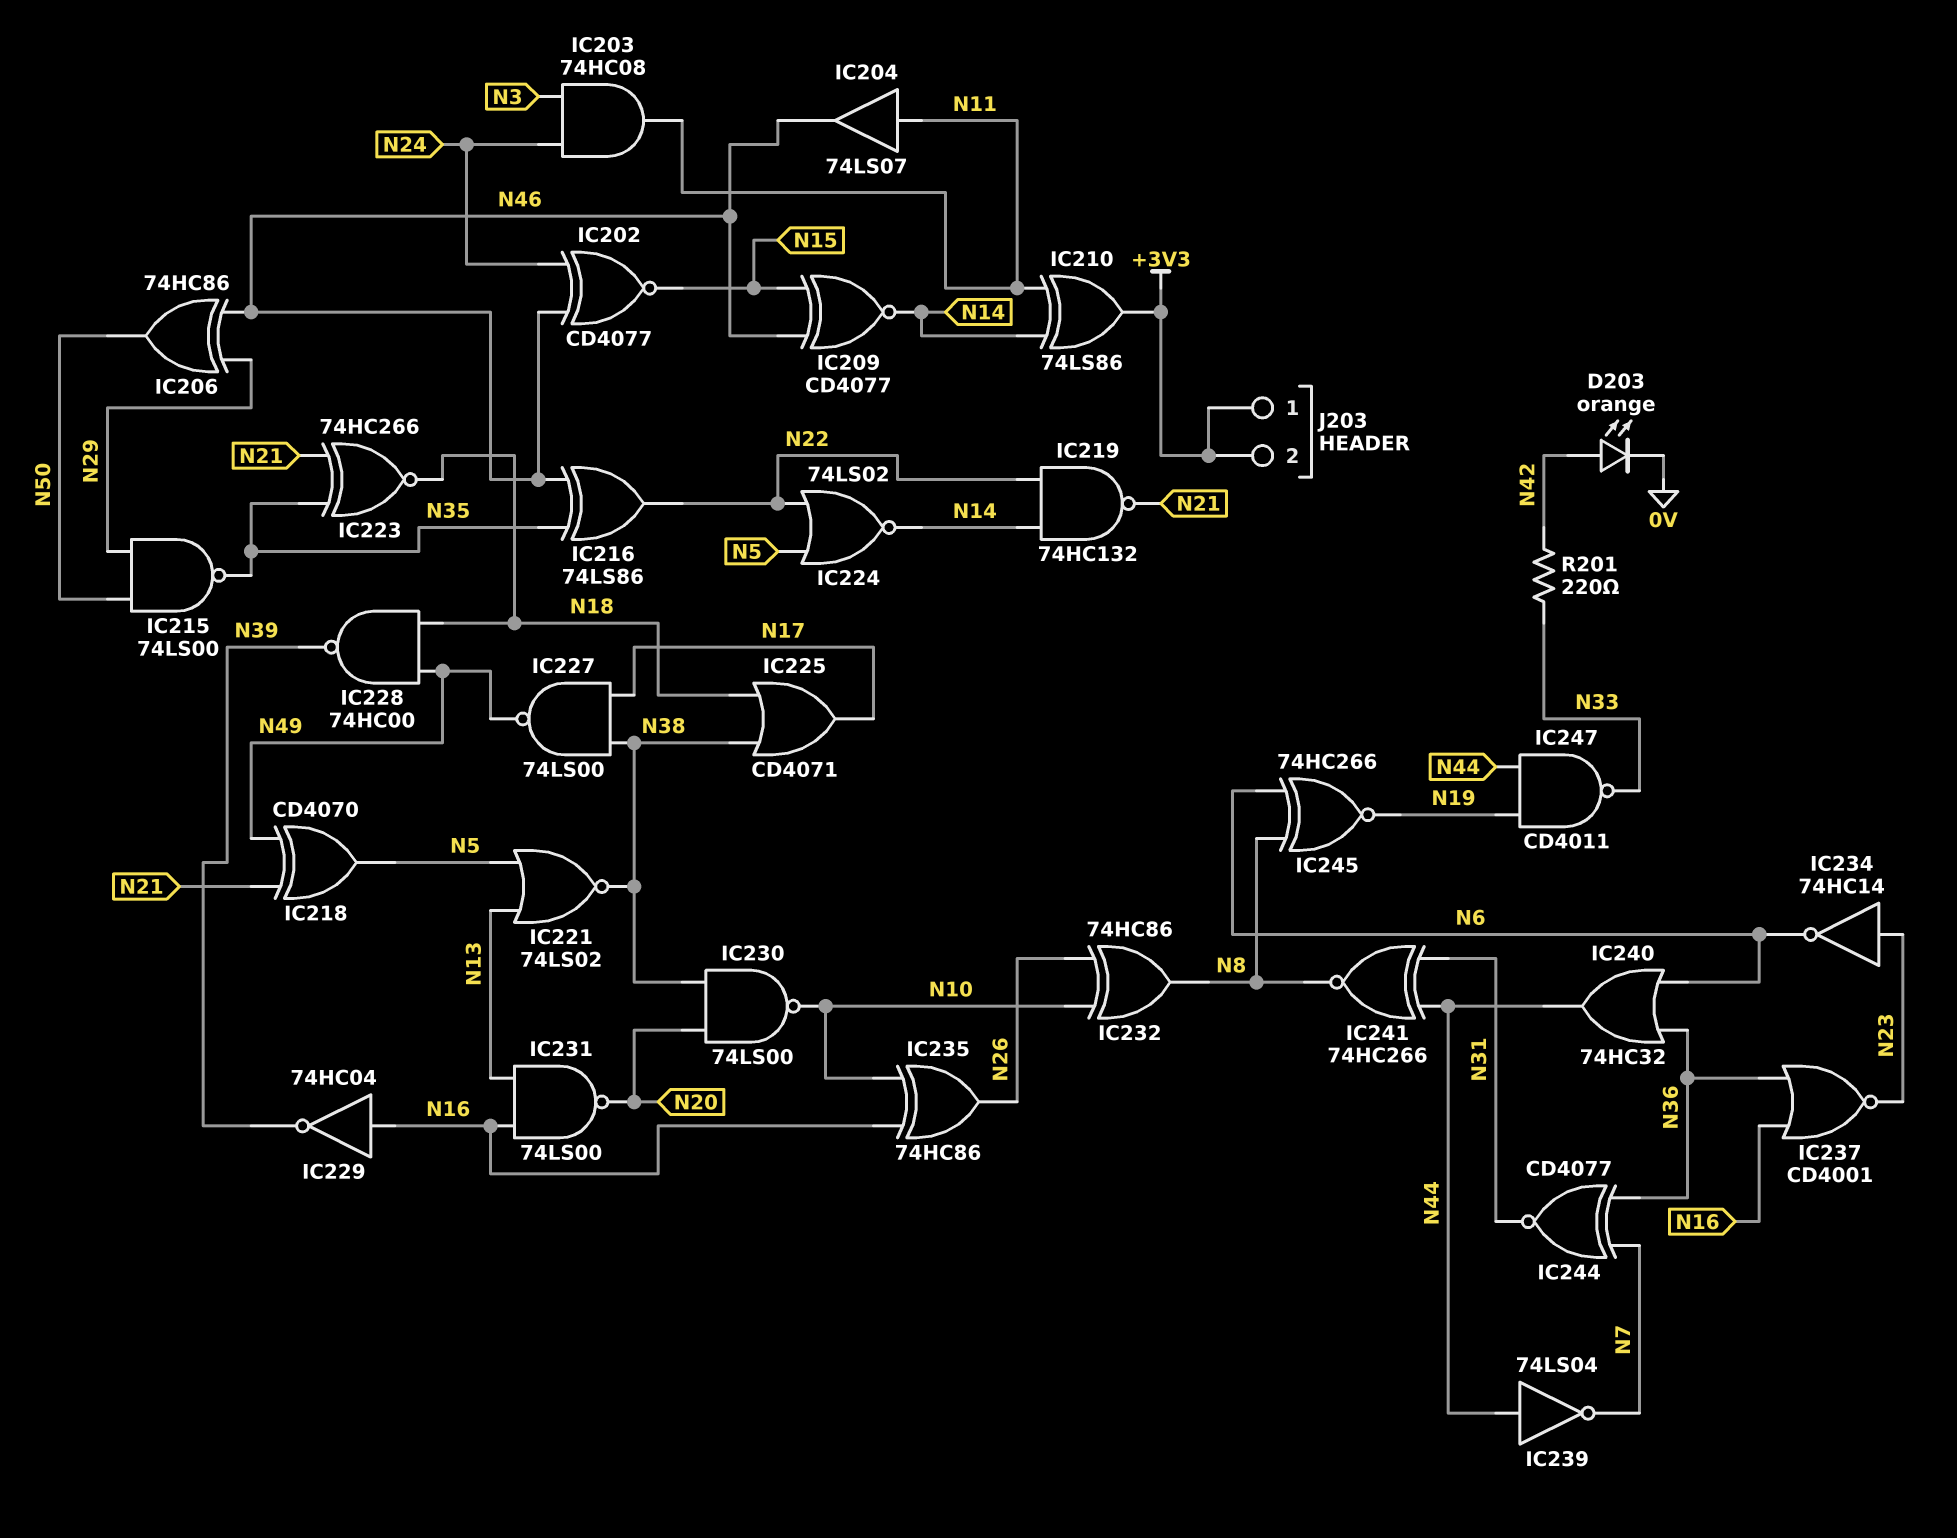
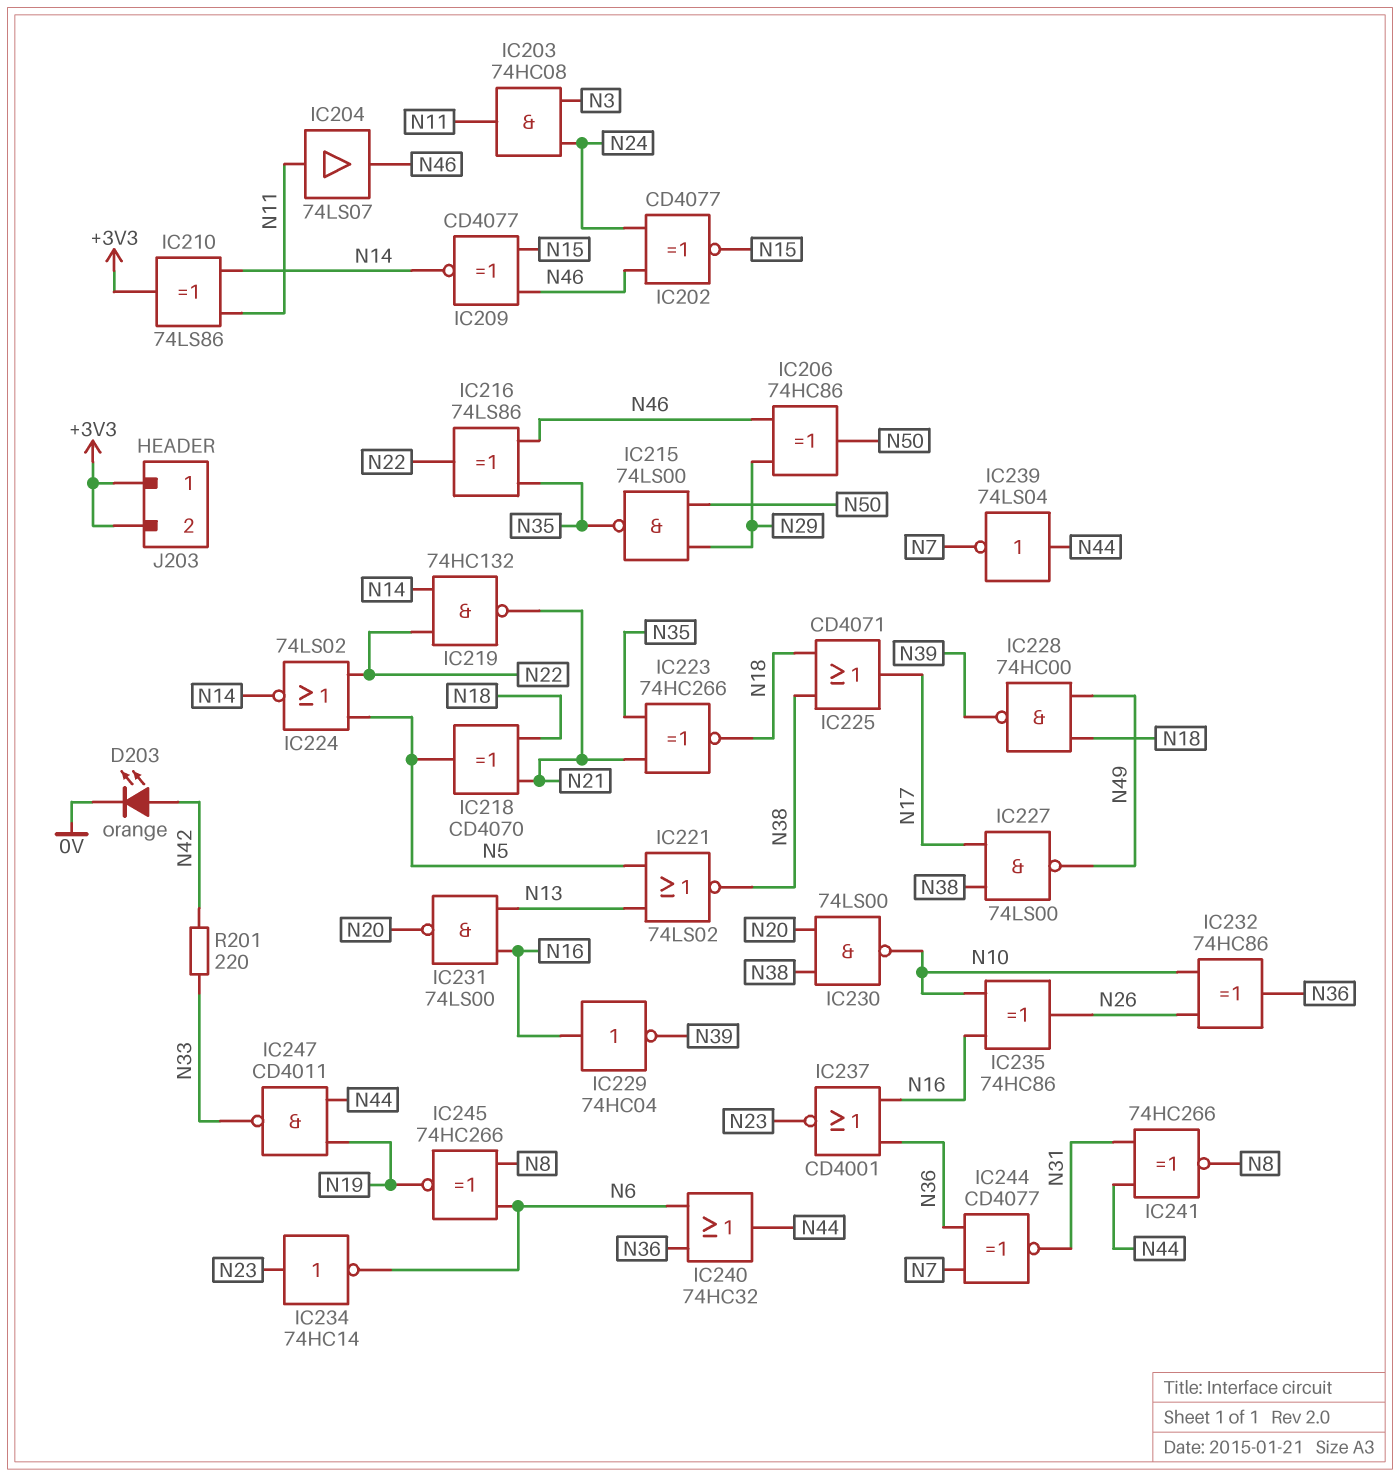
IC218: XOR CD4070 (in N21, in N49, out N5) -> XOR CD4070 (in N18, in N21, out N5)
IC232: XOR 74HC86 (in N10, in N26, out N8) -> XOR 74HC86 (in N10, in N26, out N36)

